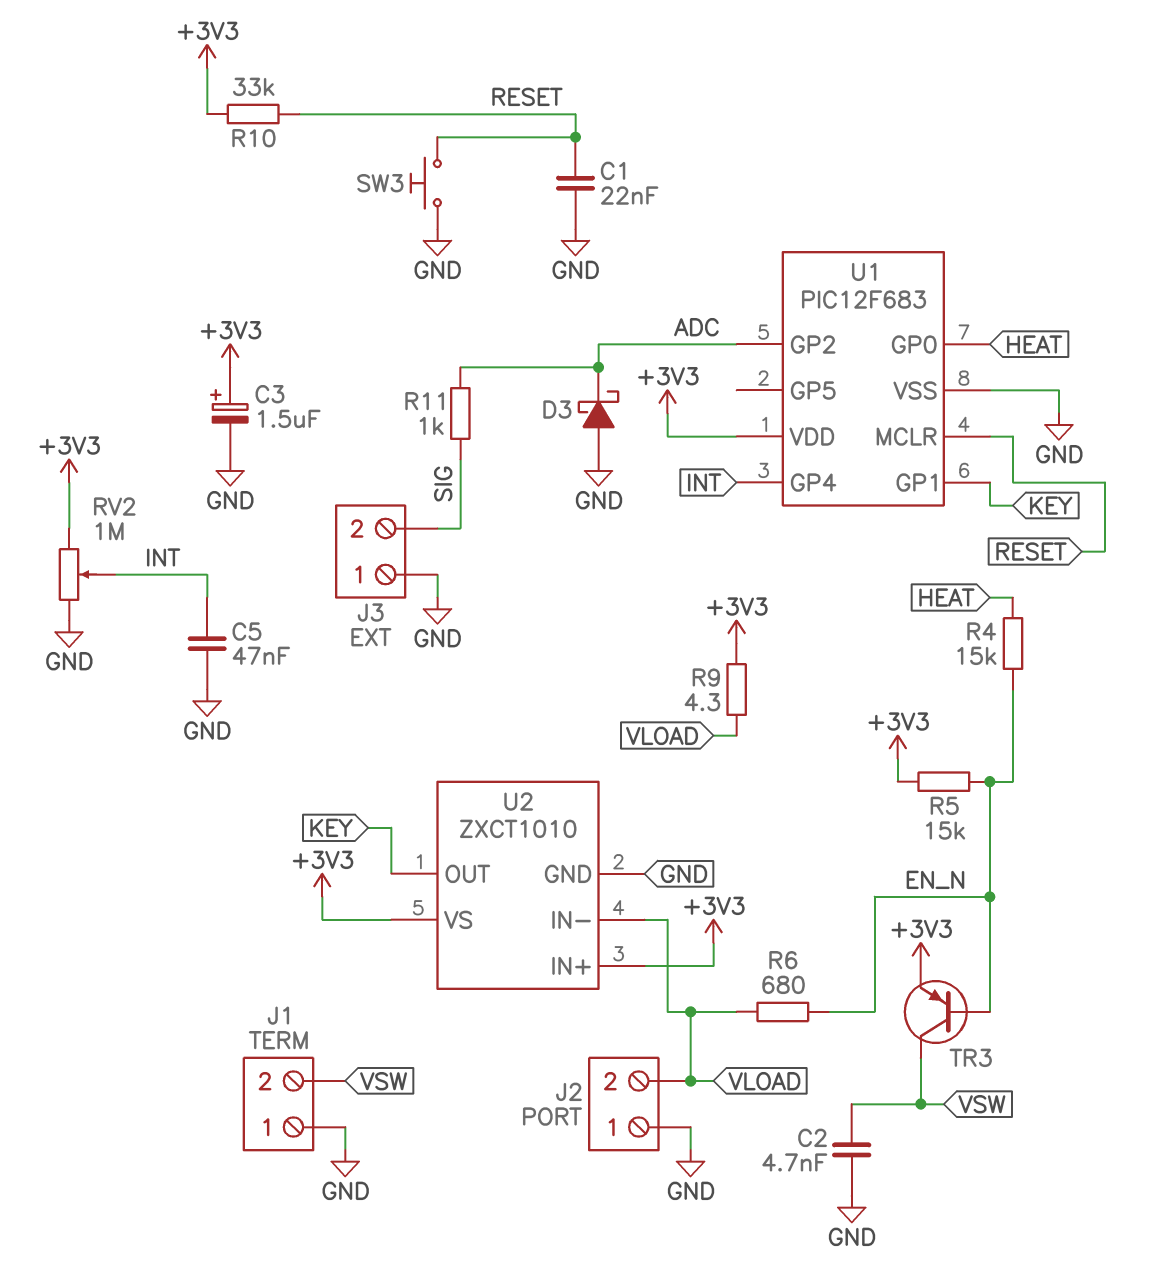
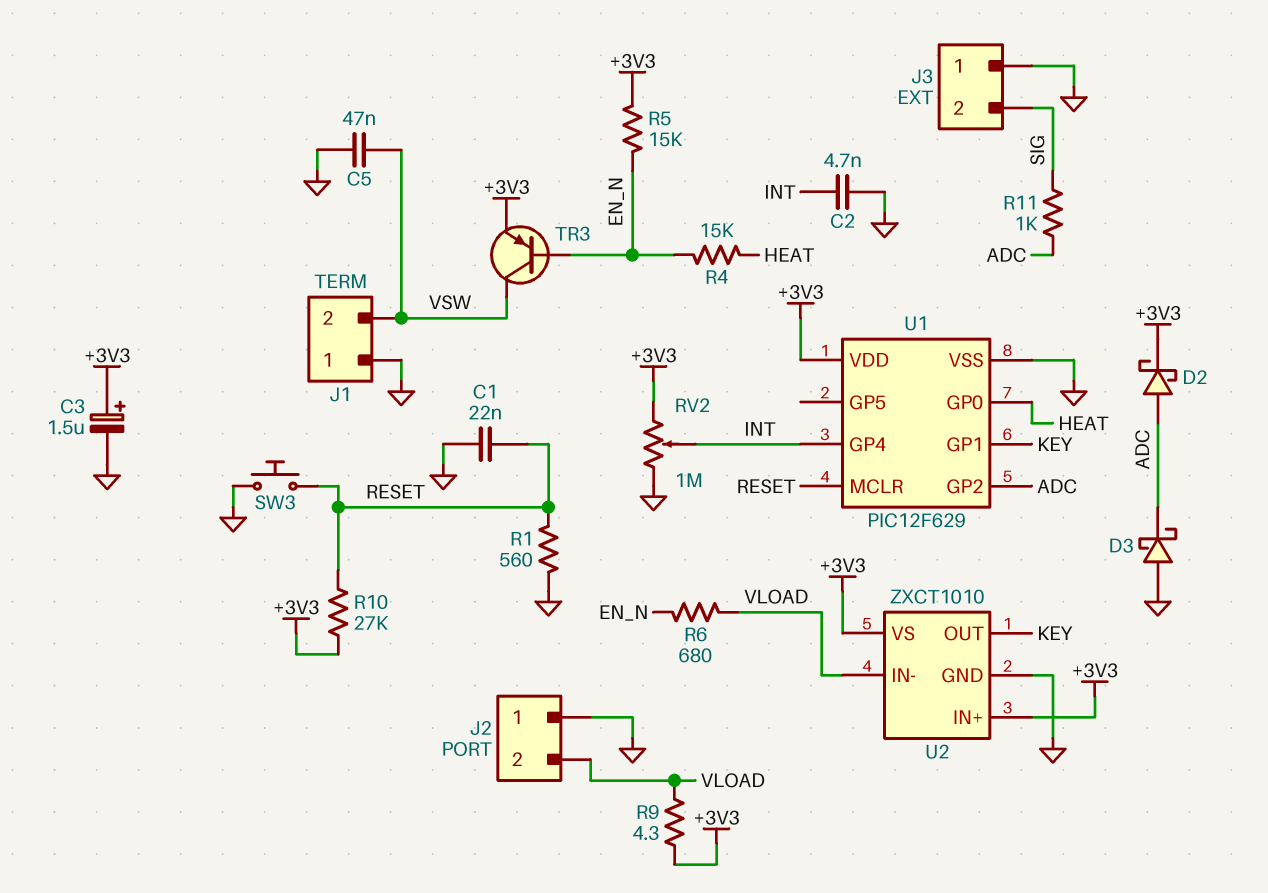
C2: 4.7nF (GND, VSW) -> 4.7nF (GND, INT)
C5: 47nF (GND, INT) -> 47nF (GND, VSW)
D2: none -> schottky (A ADC, K +3V3)
R1: none -> 560 (GND, RESET)
R10: 33k (+3V3, RESET) -> 27k (+3V3, RESET)
U1: PIC12F683 -> PIC12F629

